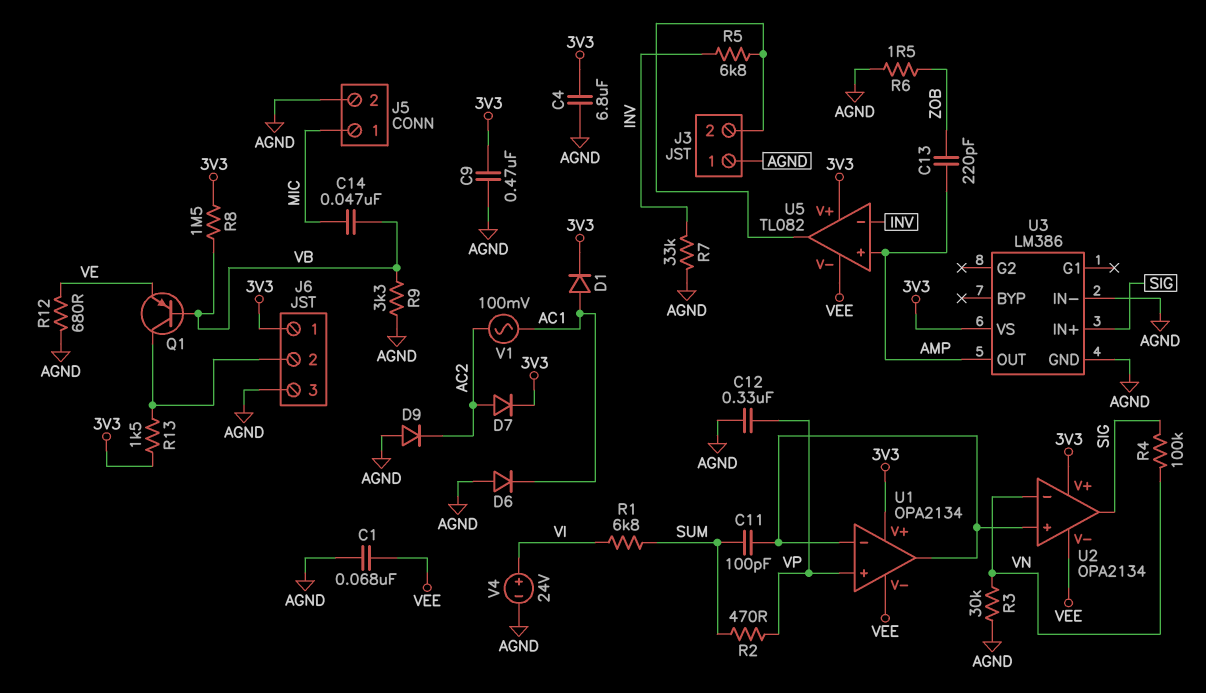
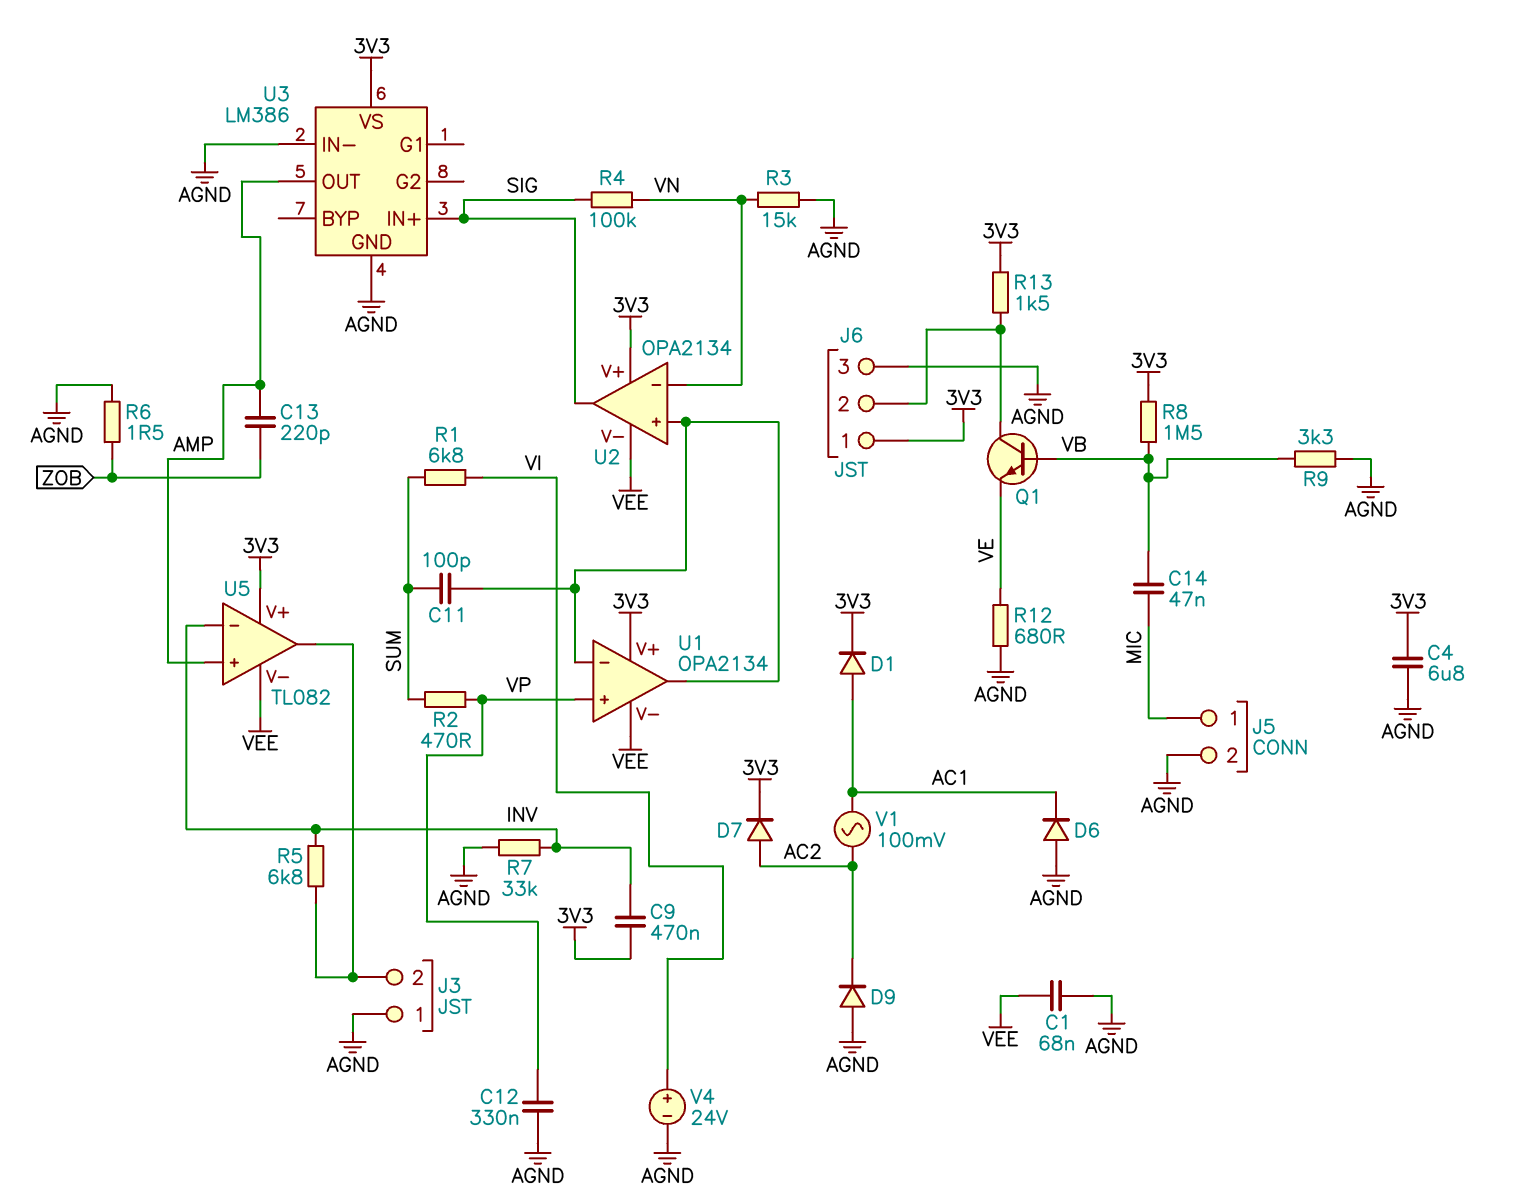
C9: 470nF (3V3, AGND) -> 470nF (3V3, INV)
Q1: PNP (B VB, C J6/2, E VE) -> NPN (B VB, C J6/2, E VE)
R3: 30k (AGND, VN) -> 15k (AGND, VN)

